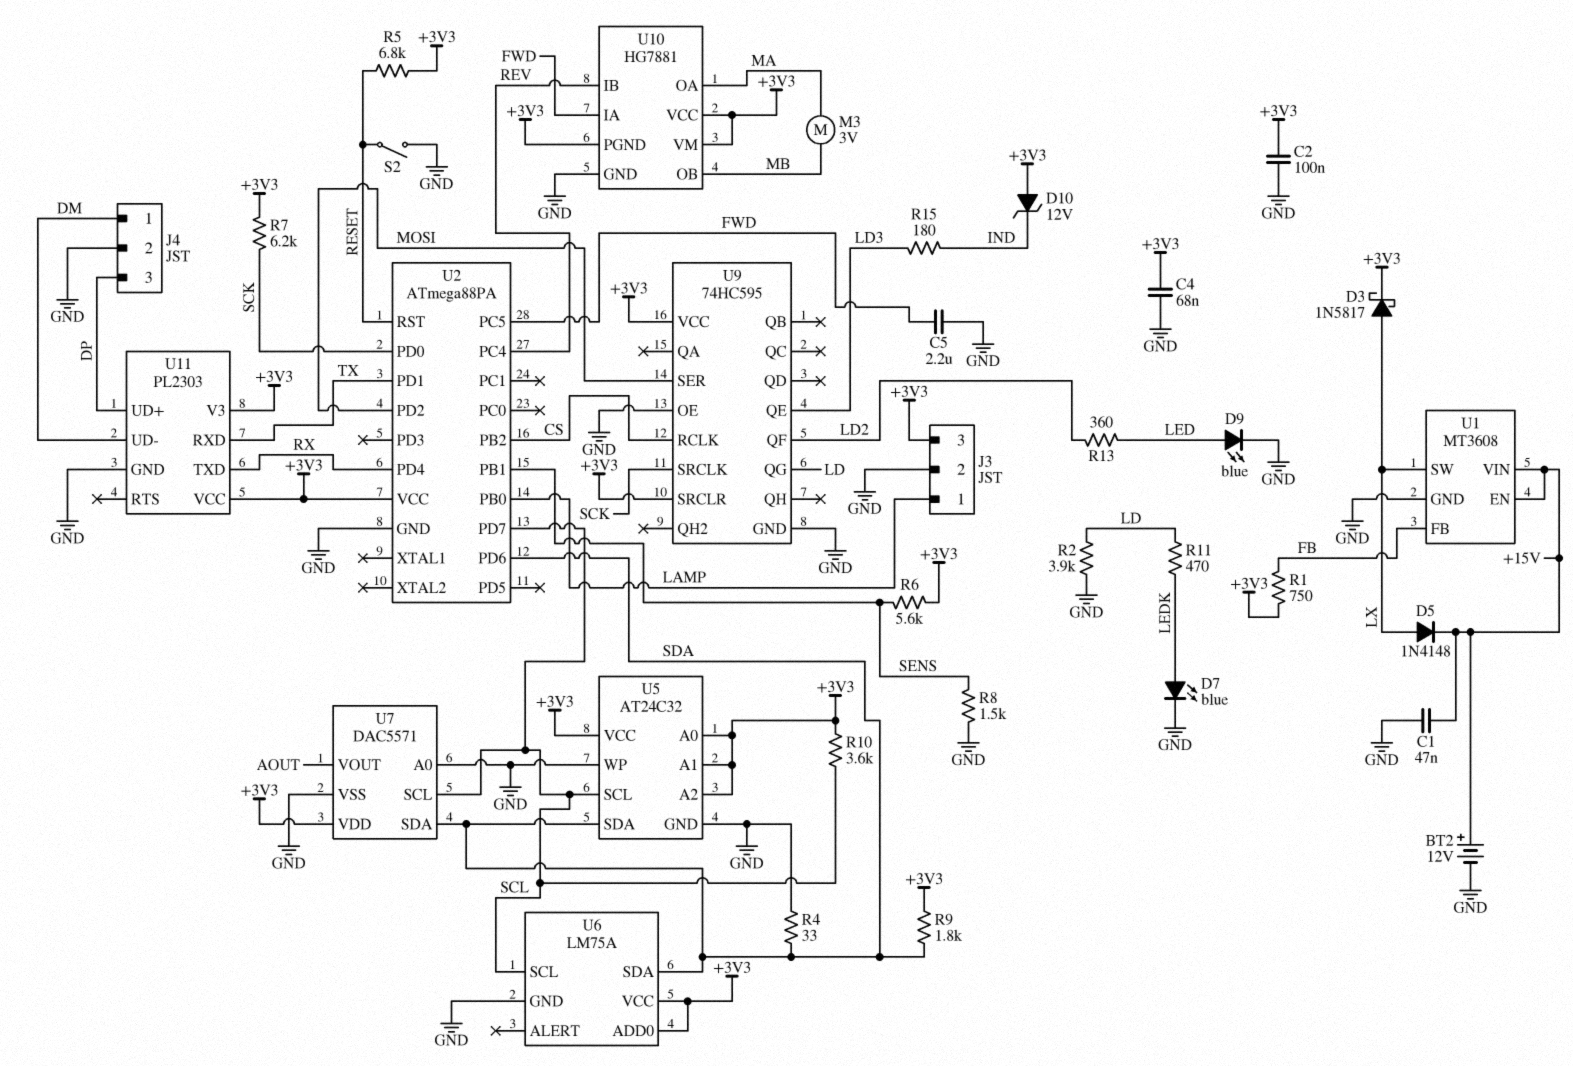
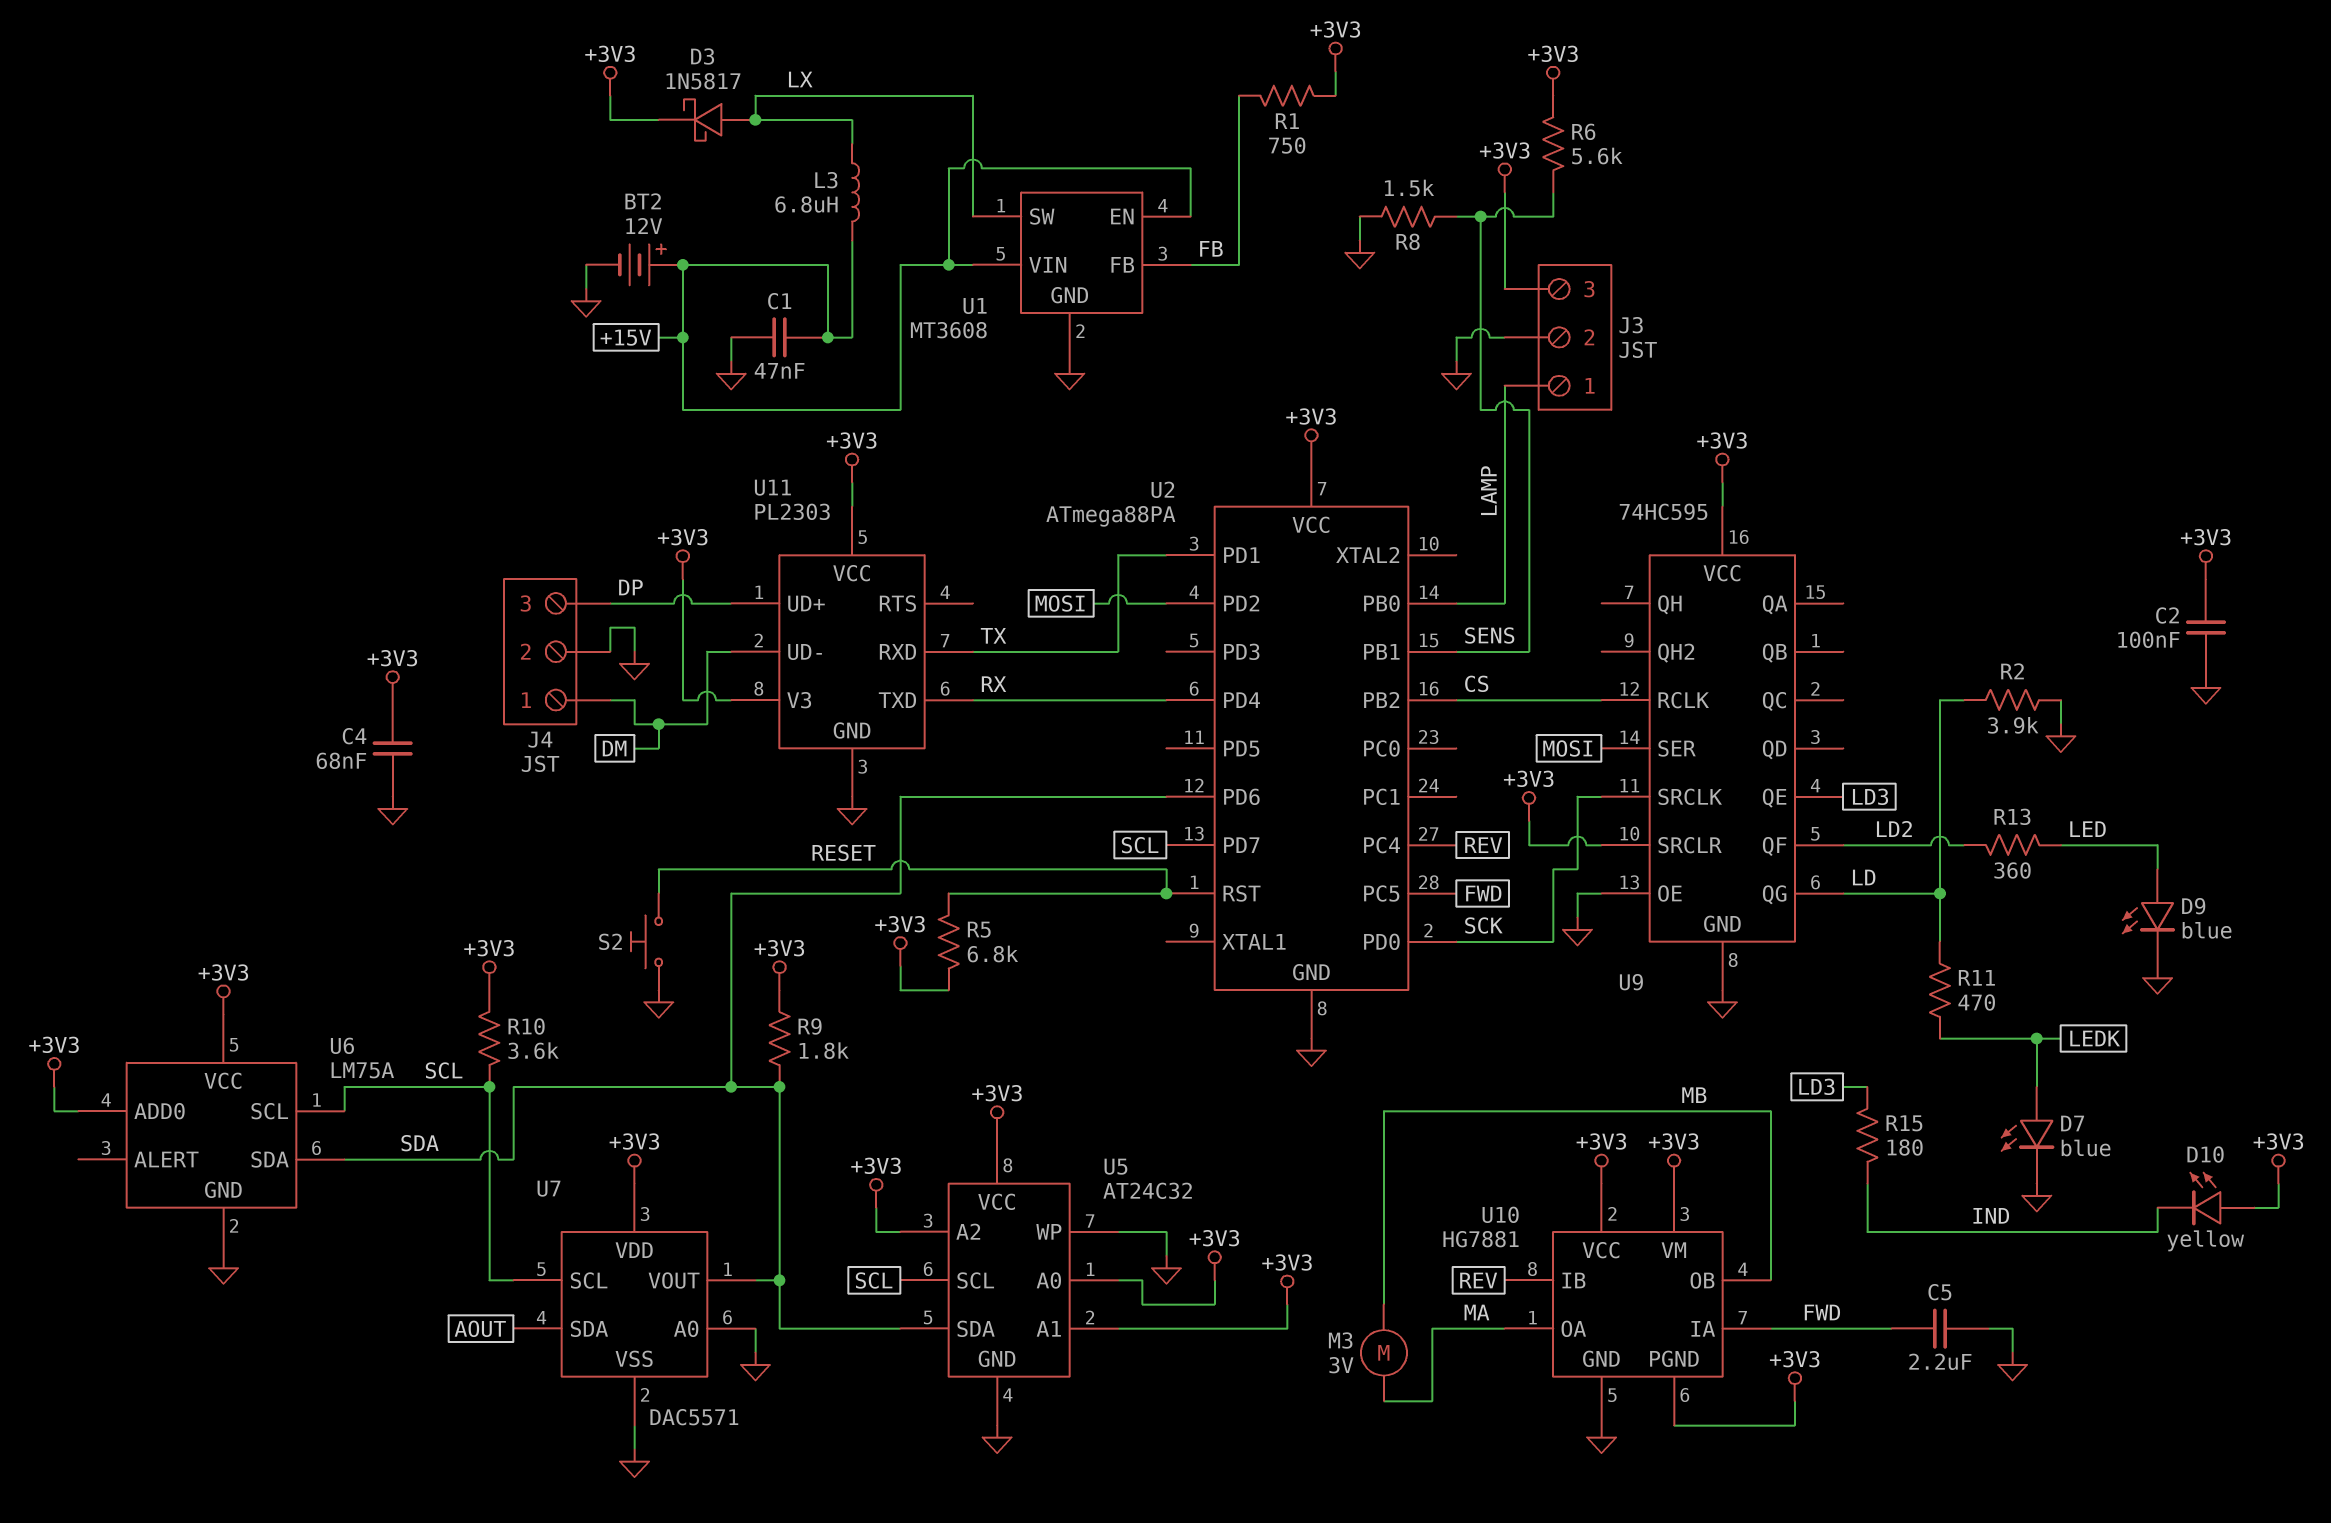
D5: diode 1N4148 (A LX, K +15V) -> none
D10: zener 12V (A +3V3, K IND) -> LED yellow (A +3V3, K IND)
L3: none -> 6.8uH (+15V, LX)
R4: 33 (GND, SDA) -> none
R7: 6.2k (+3V3, SCK) -> none
S2: switch (GND, RESET) -> button (GND, RESET)
U7 pin SDA: SDA -> AOUT
U7 pin VOUT: AOUT -> SDA

